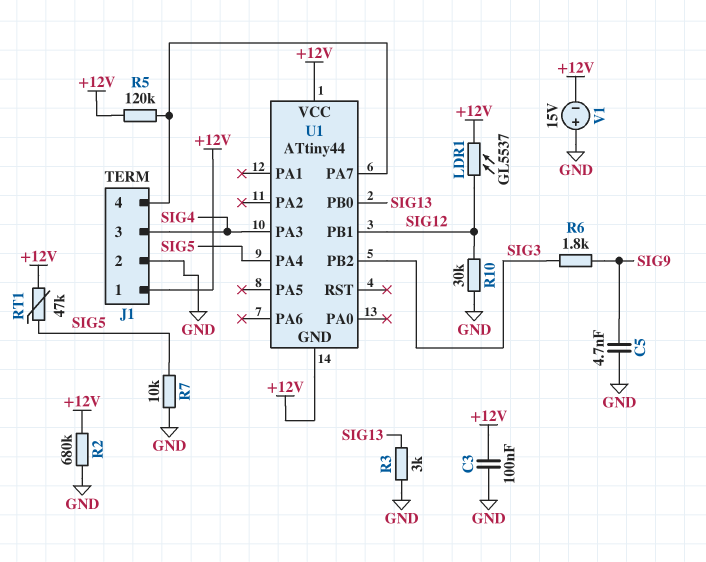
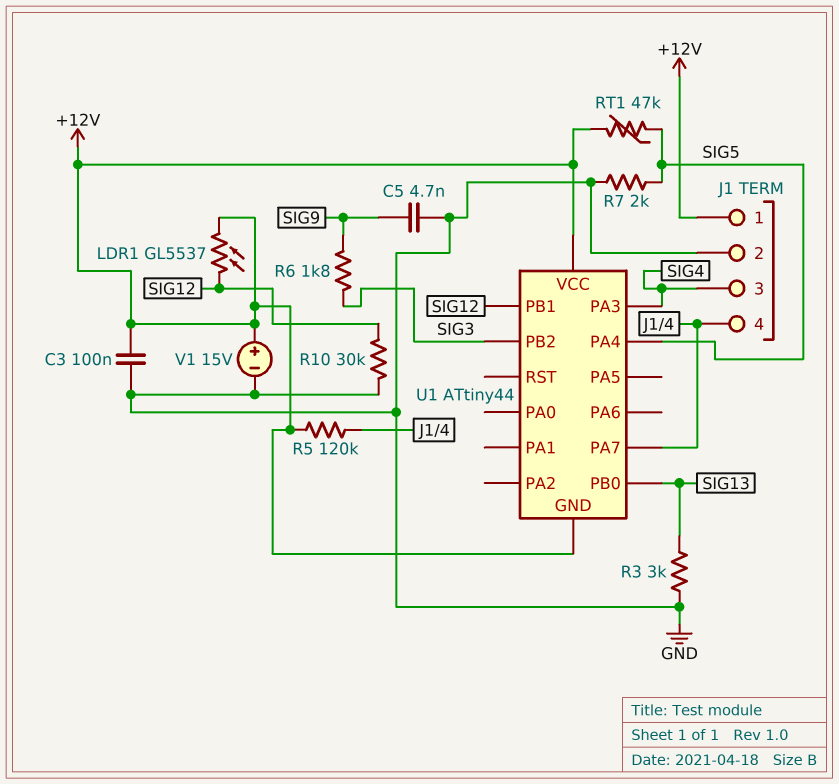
R2: 680k (+12V, GND) -> none
R7: 10k (GND, SIG5) -> 2k (GND, SIG5)
V1: 15V (plus GND, minus +12V) -> 15V (plus +12V, minus GND)

